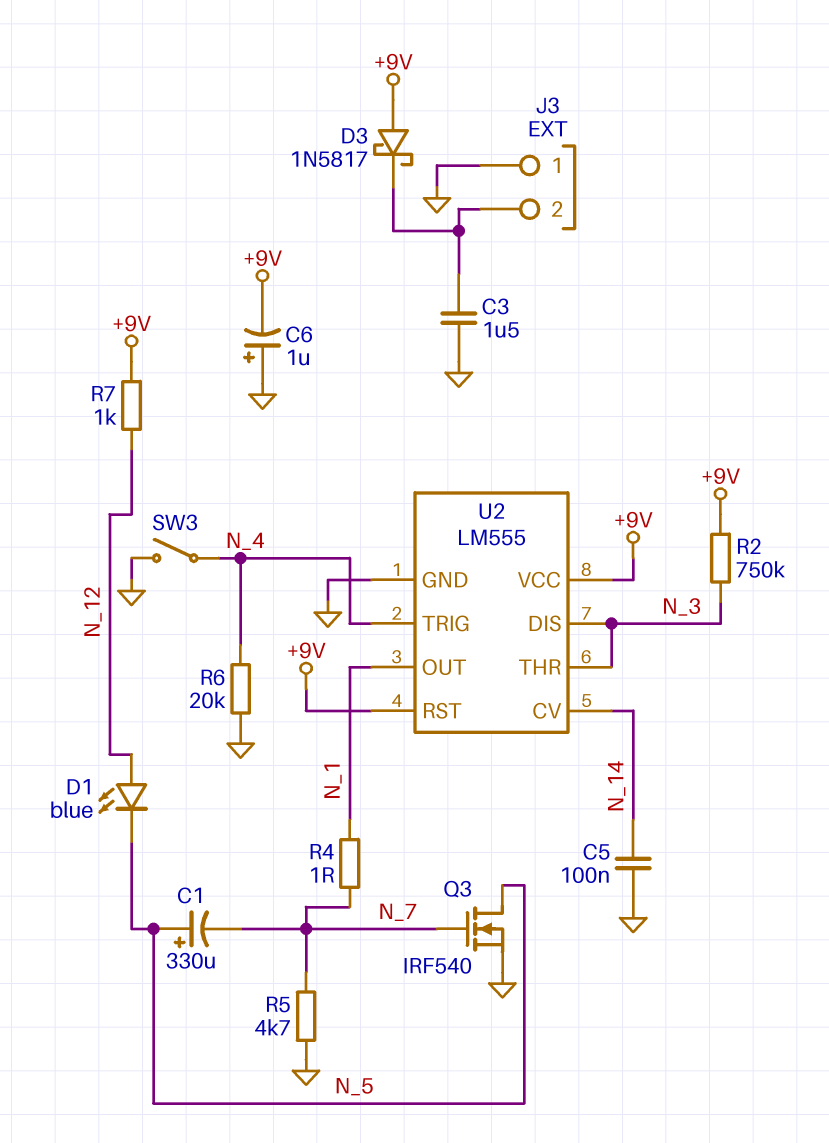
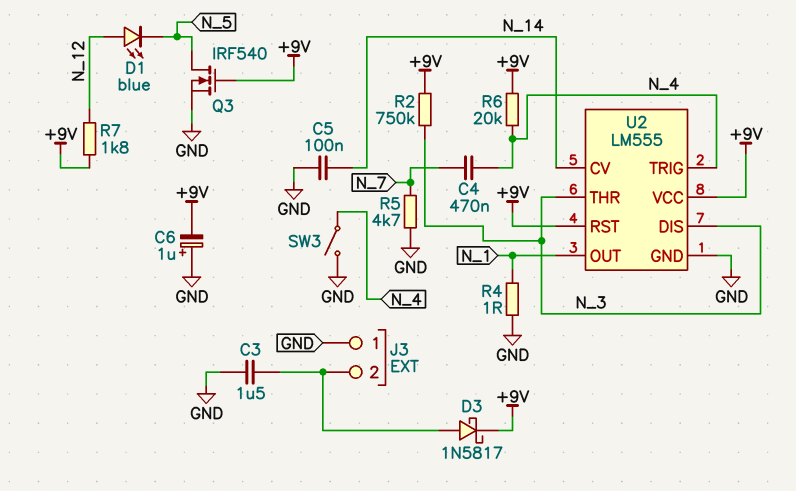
C1: 330uF (plus N_5, minus N_7) -> none
C4: none -> 470nF (N_4, N_7)
D3: schottky 1N5817 (A +9V, K J3/2) -> schottky 1N5817 (A J3/2, K +9V)
Q3: NMOS IRF540 (G N_7, D N_5, S GND) -> NMOS IRF540 (G +9V, D N_5, S GND)
R4: 1 (N_1, N_7) -> 1 (GND, N_1)
R6: 20k (GND, N_4) -> 20k (+9V, N_4)
R7: 1k (+9V, N_12) -> 1.8k (+9V, N_12)

